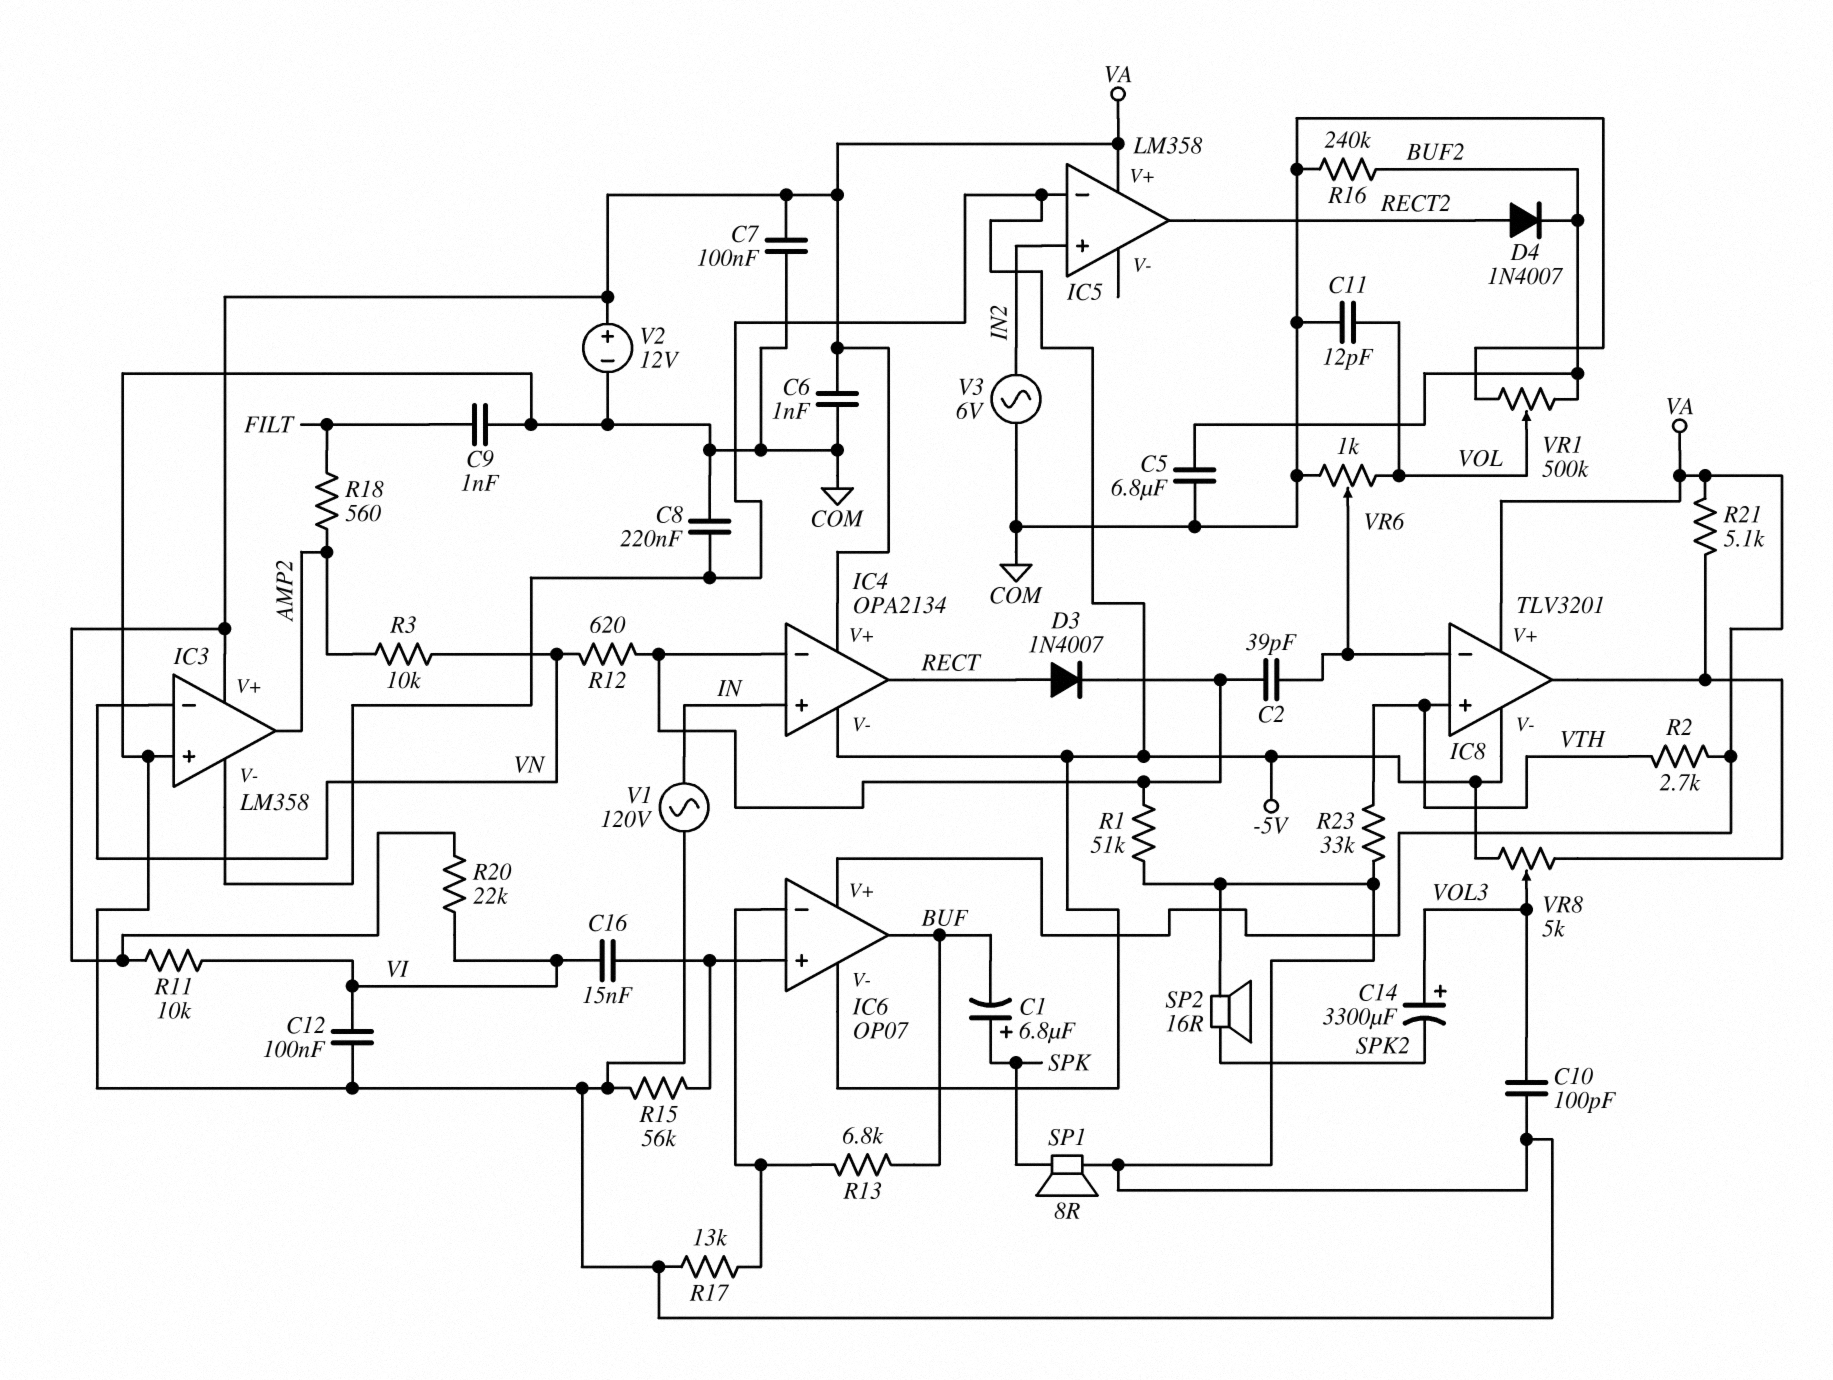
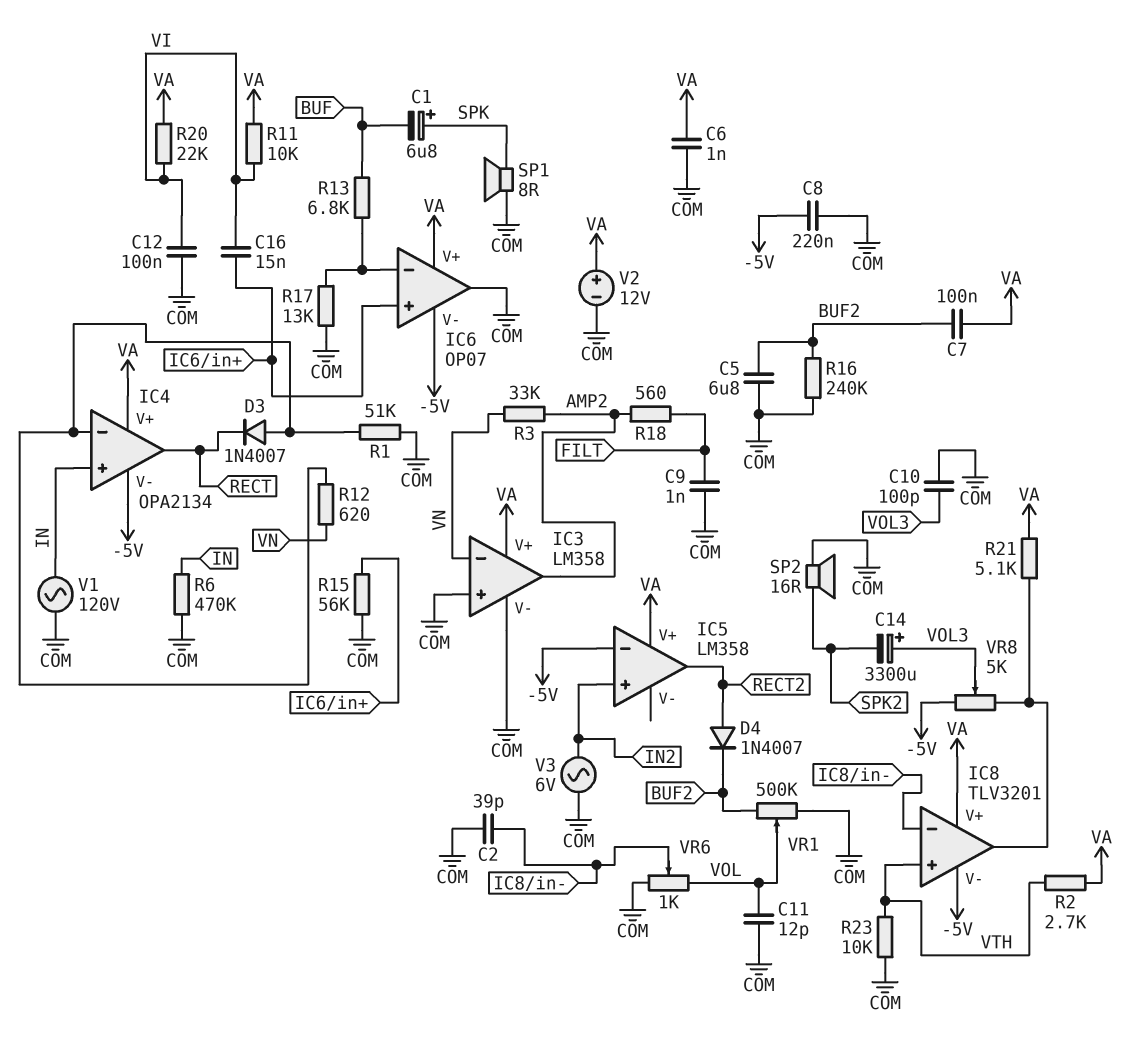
C2: 39pF (IC4/in-, IC8/in-) -> 39pF (COM, IC8/in-)
C7: 100nF (COM, VA) -> 100nF (BUF2, VA)
D3: diode 1N4007 (A RECT, K IC4/in-) -> diode 1N4007 (A IC4/in-, K RECT)
IC3 pin V-: -5V -> COM
IC6 pin out: BUF -> COM
R3: 10k (AMP2, VN) -> 33k (AMP2, VN)
R6: none -> 470k (COM, IN)
R23: 33k (COM, VTH) -> 10k (COM, VTH)

